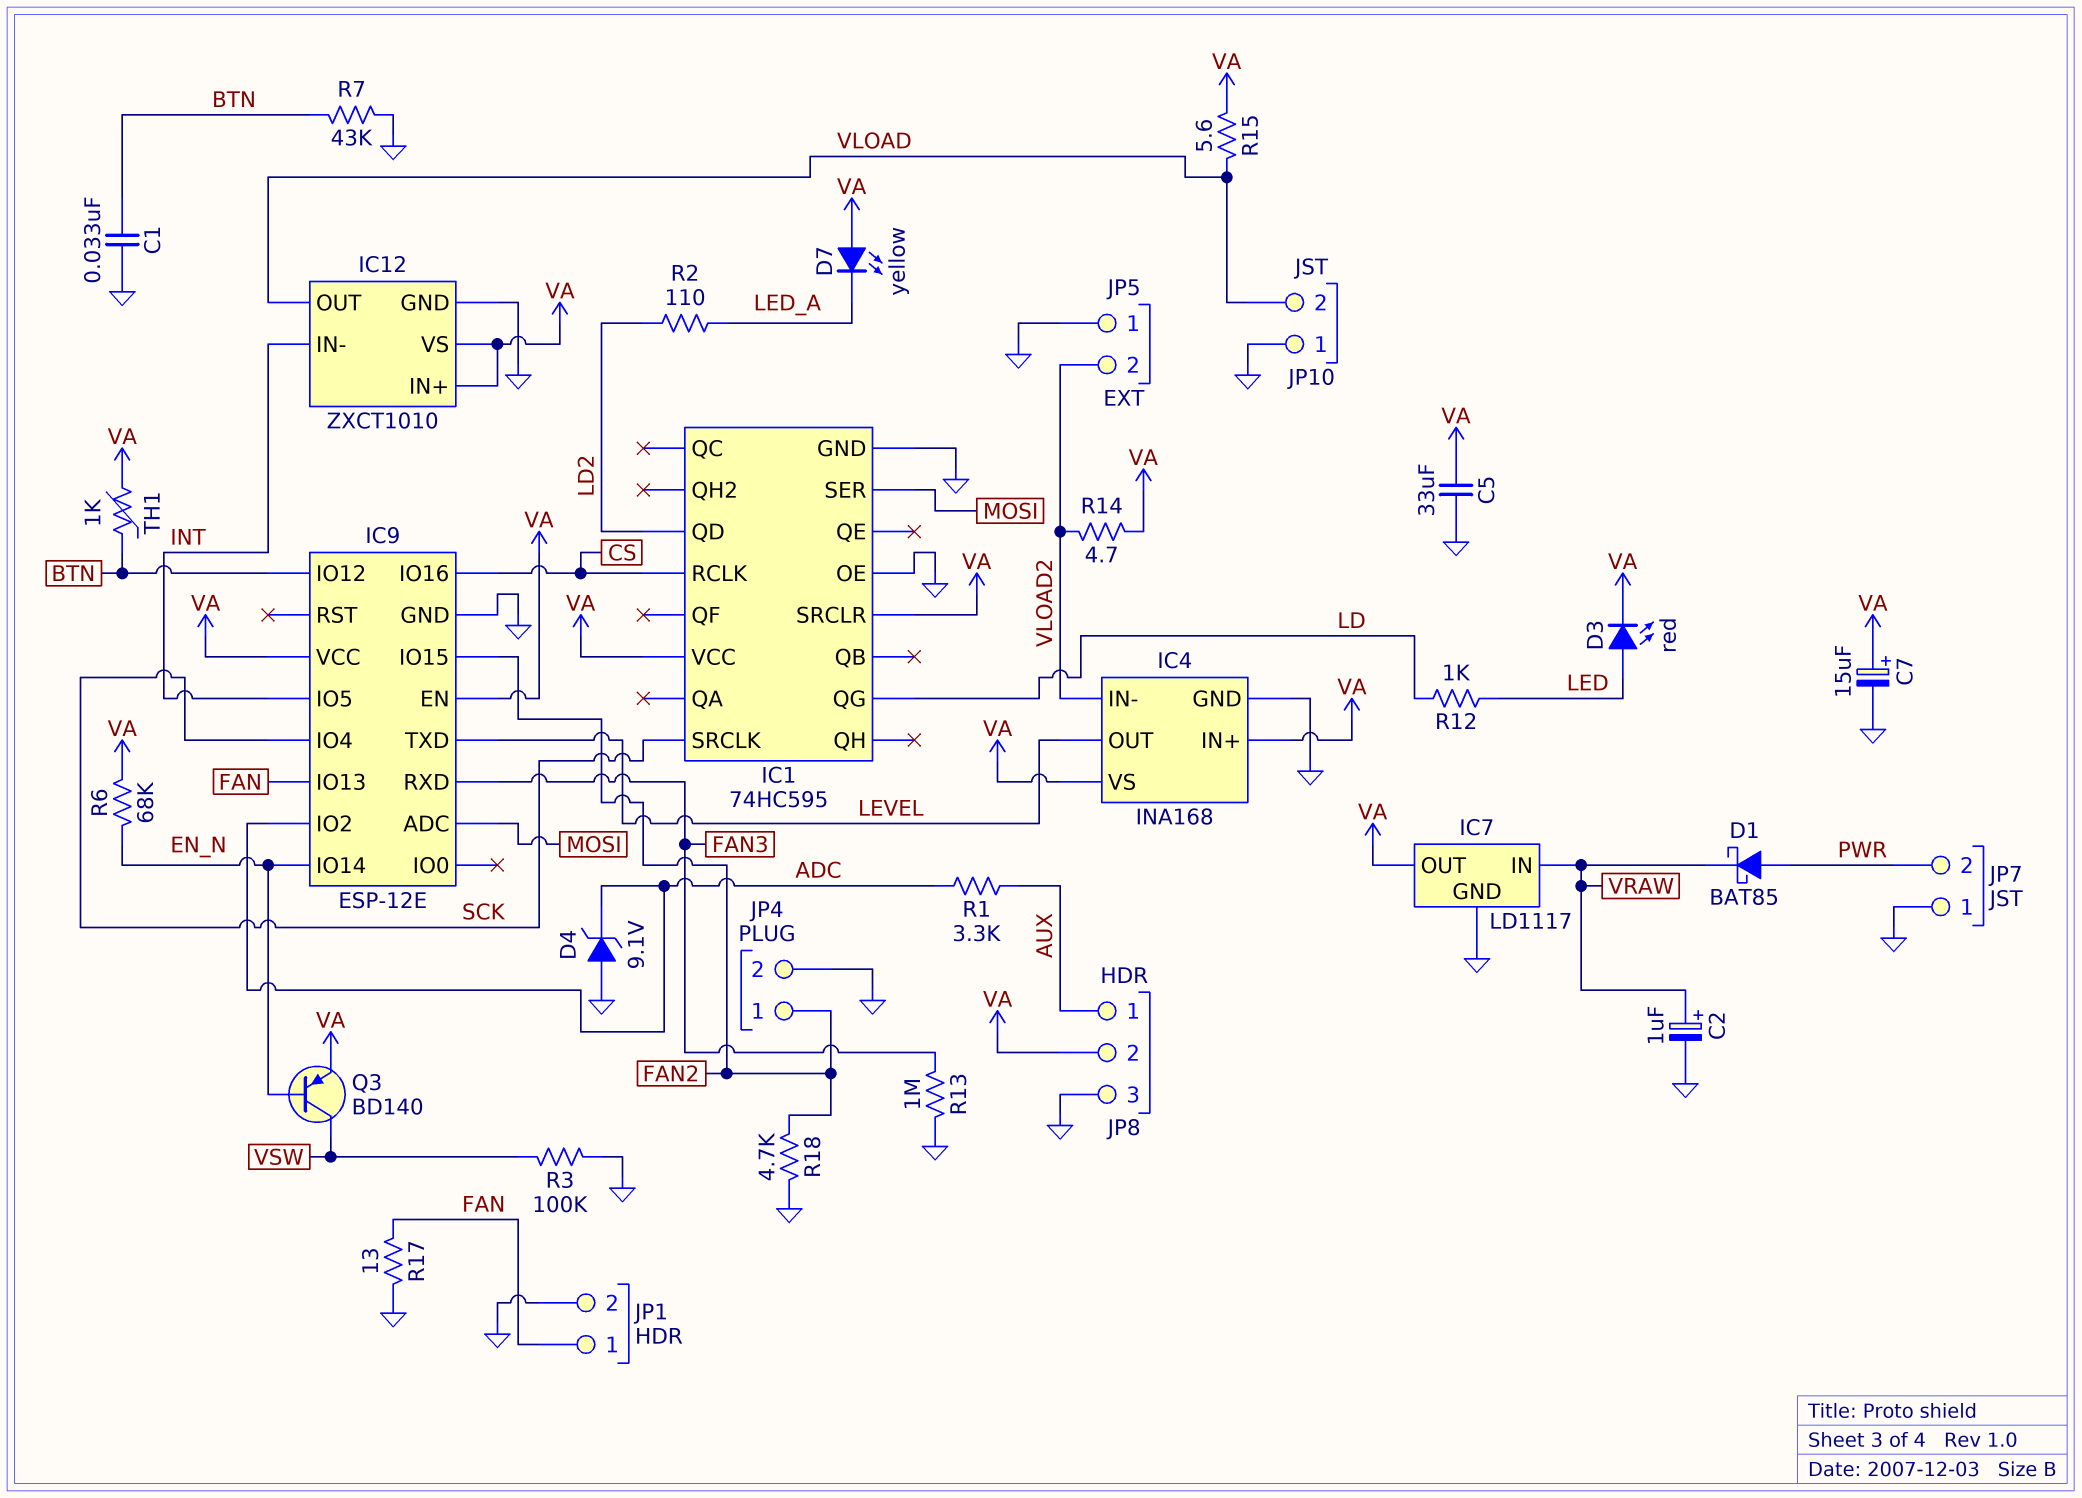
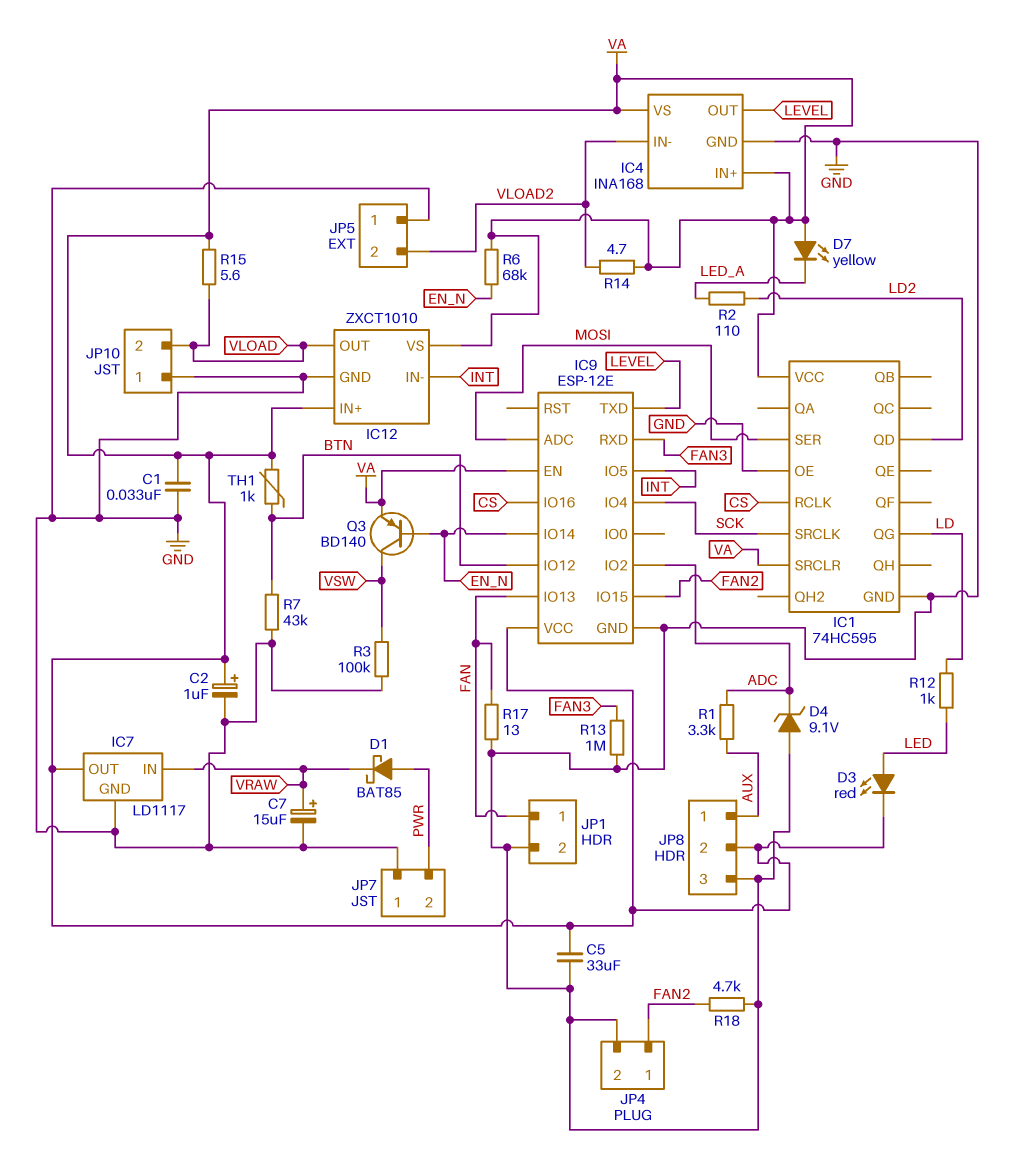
C1: 33nF (BTN, GND) -> 33nF (GND, VA)
C2: 1uF (plus VRAW, minus GND) -> 1uF (plus VA, minus GND)
C7: 15uF (plus VA, minus GND) -> 15uF (plus VRAW, minus GND)

